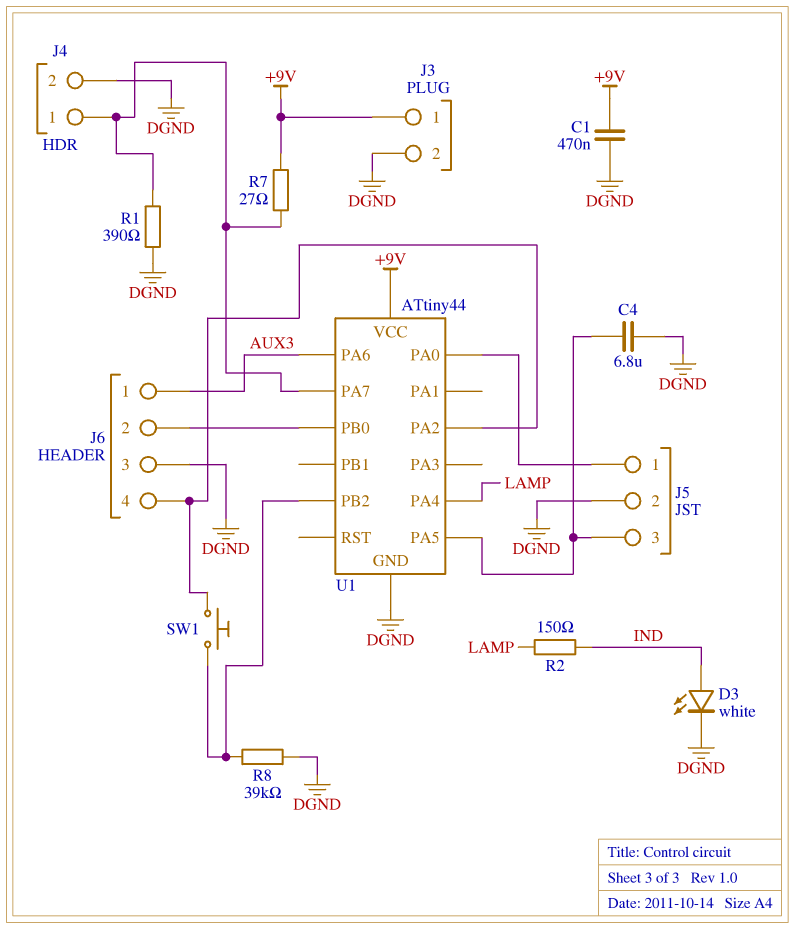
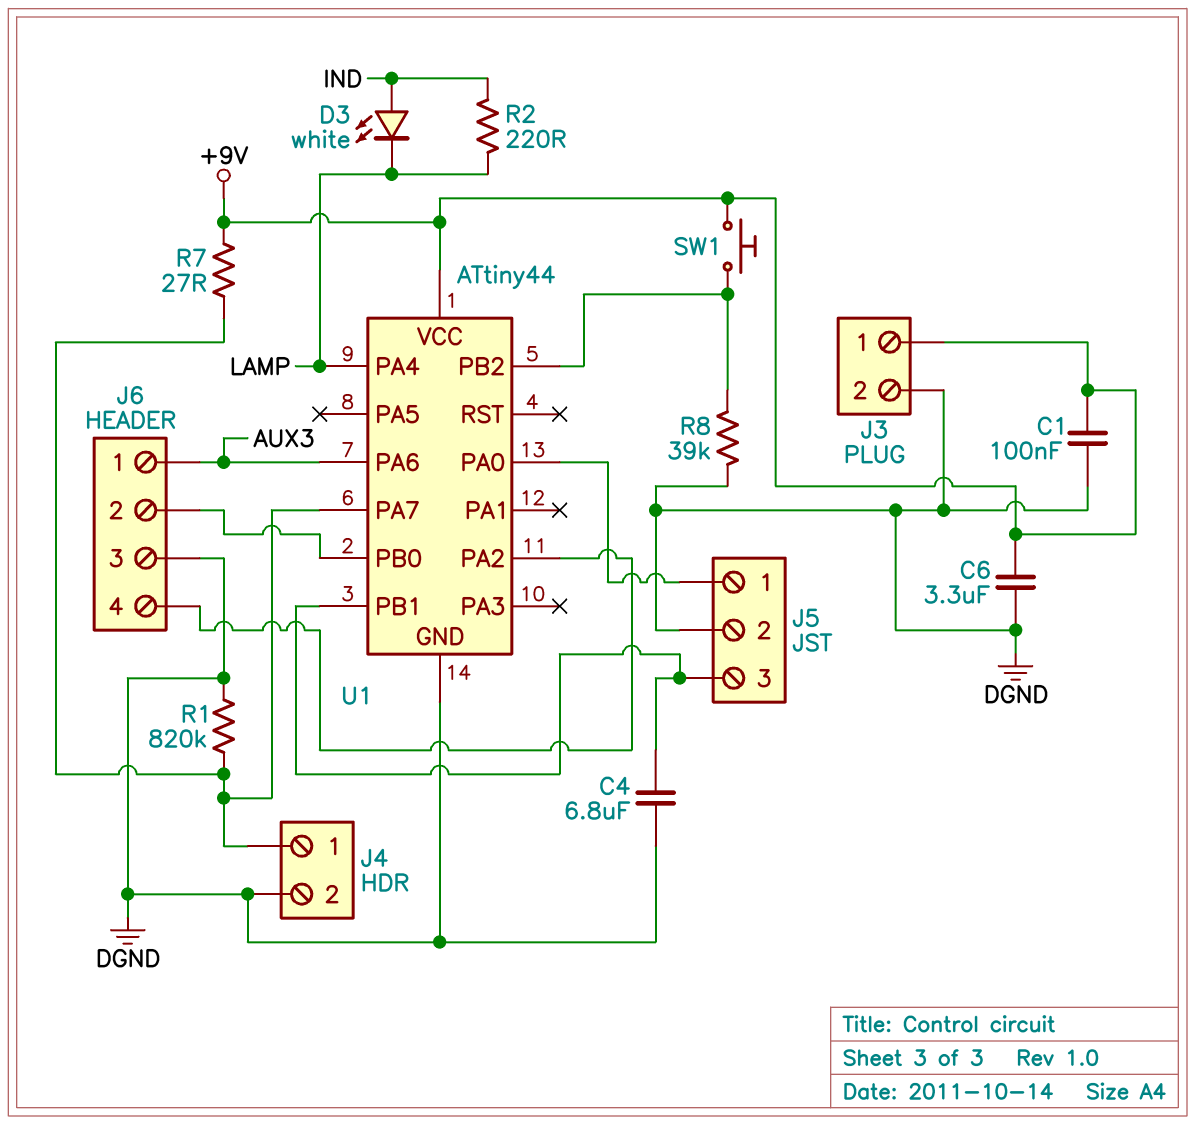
C1: 470nF (+9V, DGND) -> 100nF (+9V, DGND)
C6: none -> 3.3uF (+9V, DGND)
D3: LED white (A IND, K DGND) -> LED white (A IND, K LAMP)
R1: 390 (DGND, J4/1) -> 820k (DGND, J4/1)
R2: 150 (IND, LAMP) -> 220 (IND, LAMP)
SW1: button (J6/4, U1/PB2) -> button (+9V, U1/PB2)
U1 pin PA5: J5/3 -> none
U1 pin PB1: none -> J5/3

